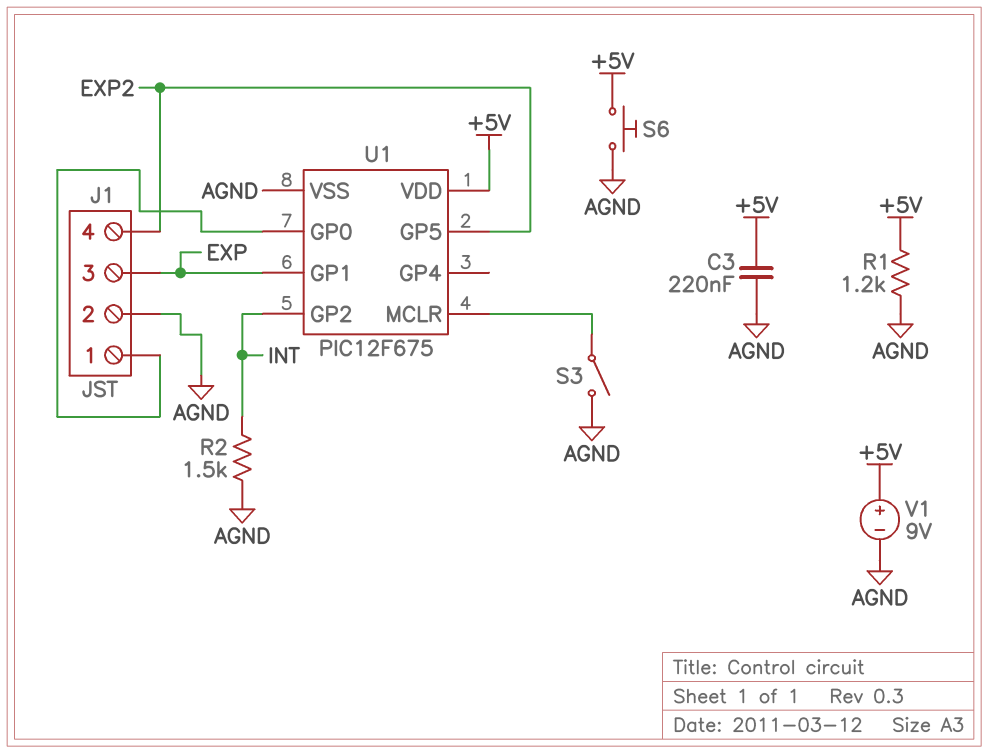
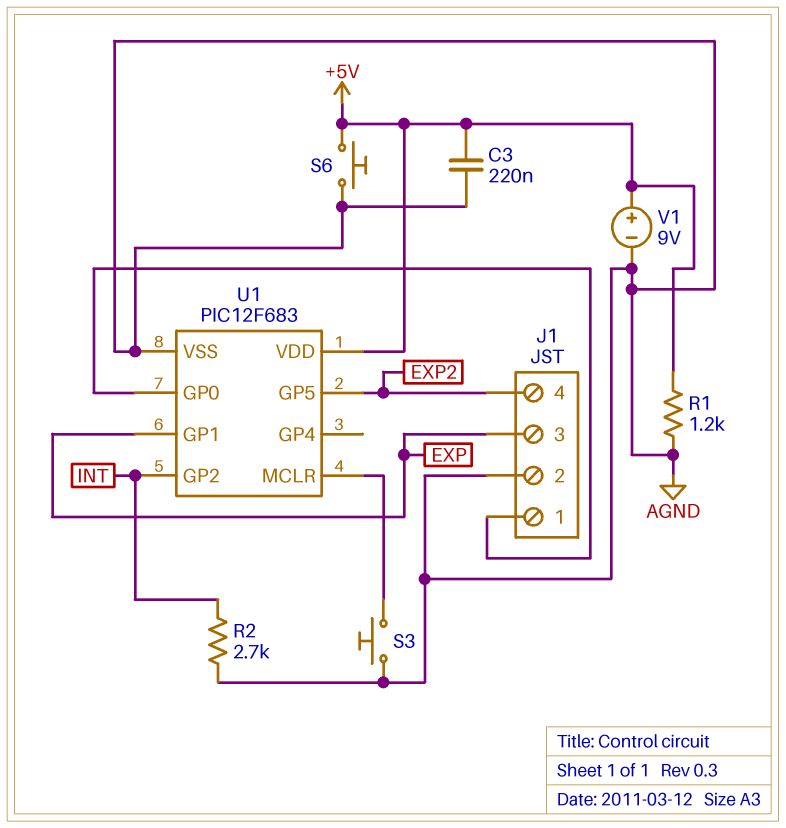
R2: 1.5k (AGND, INT) -> 2.7k (AGND, INT)
S3: switch (AGND, U1/MCLR) -> button (AGND, U1/MCLR)
U1: PIC12F675 -> PIC12F683

